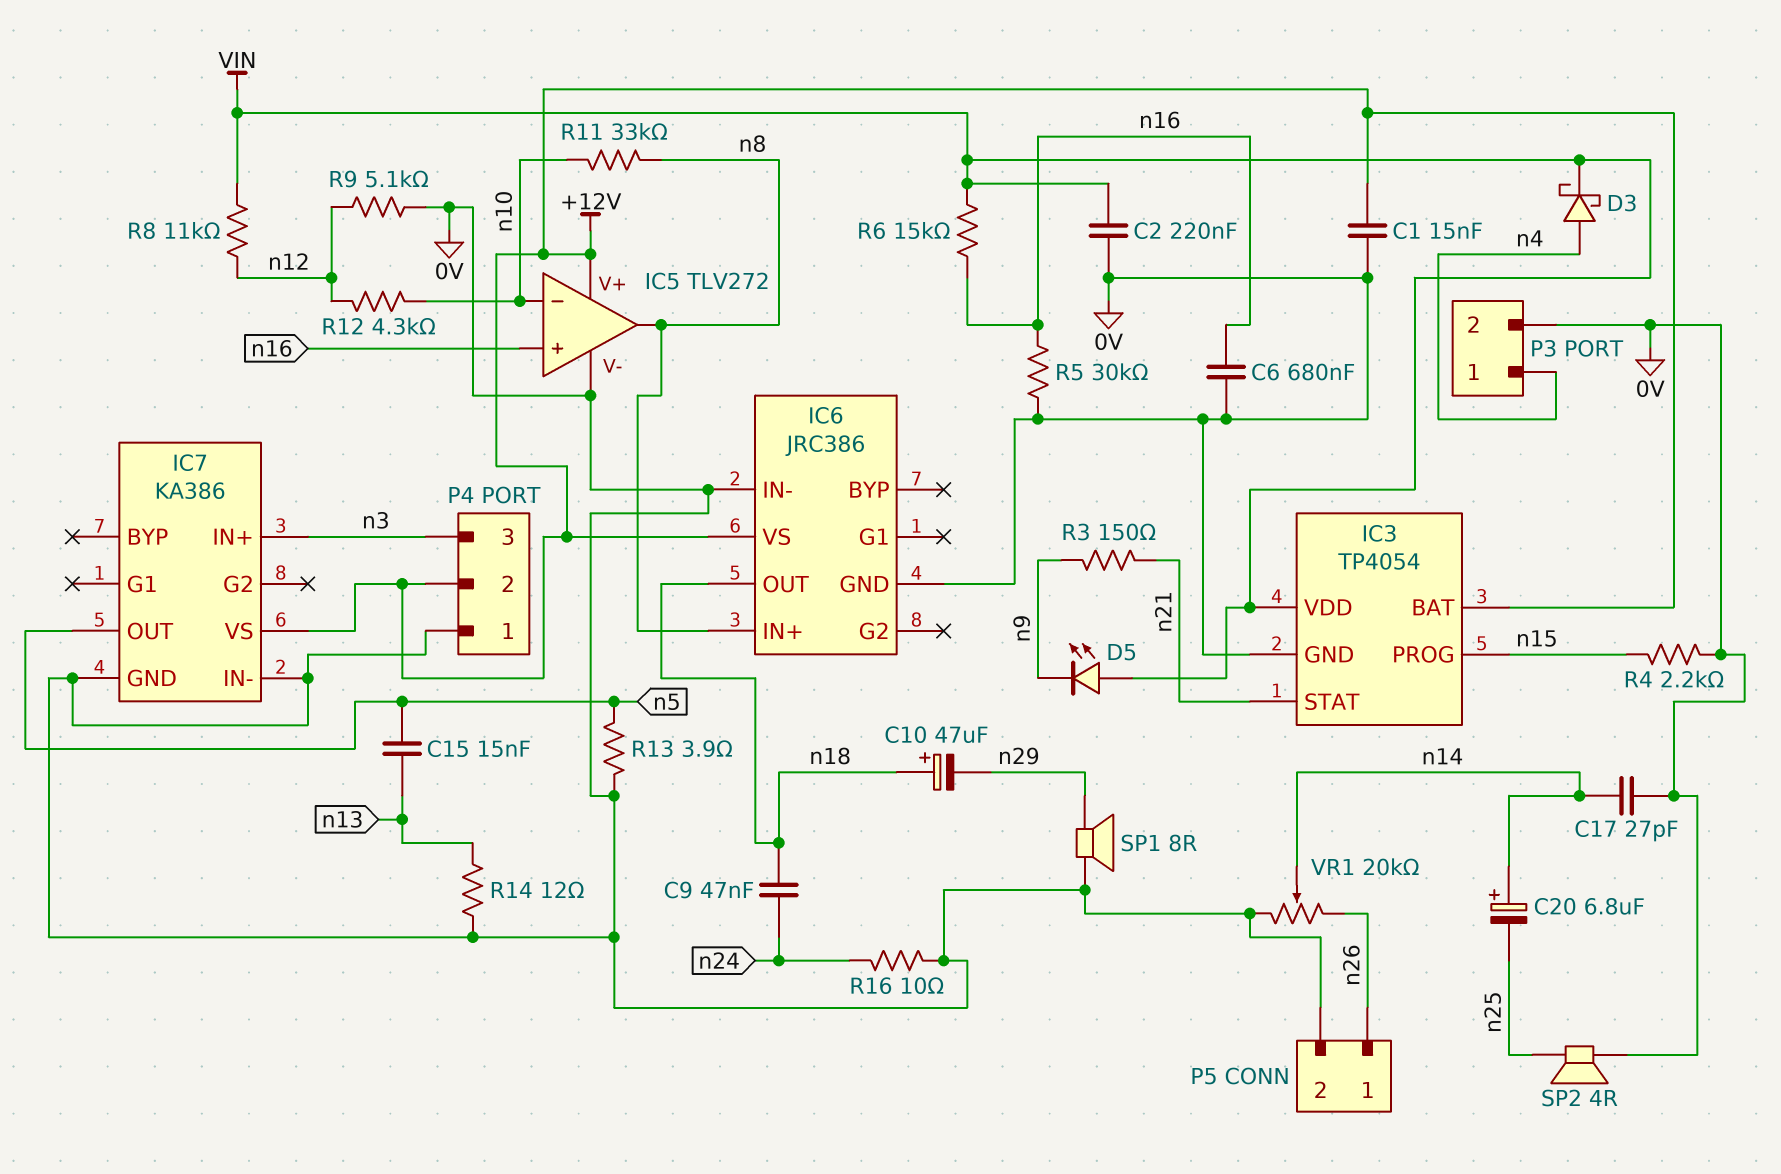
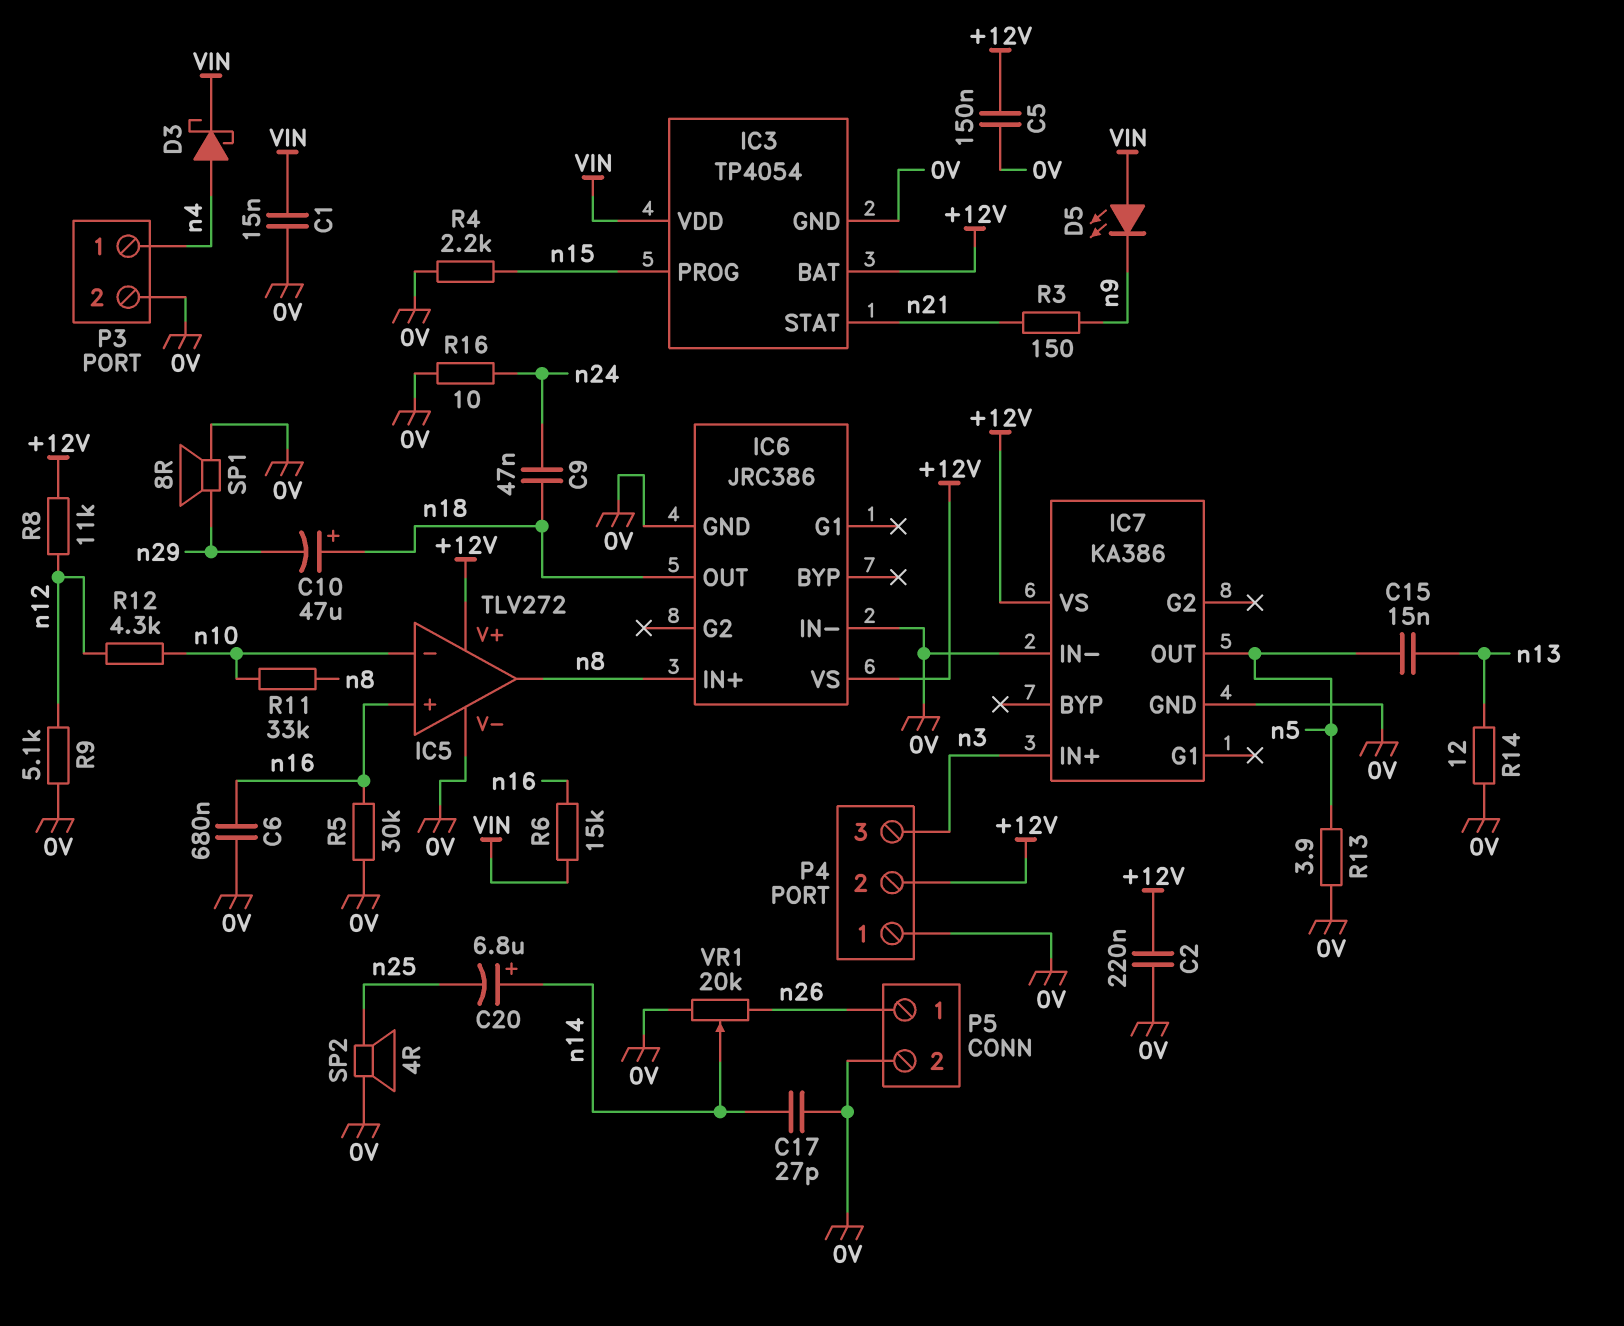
C1: 15nF (+12V, 0V) -> 15nF (0V, VIN)
C2: 220nF (0V, VIN) -> 220nF (+12V, 0V)
C5: none -> 150nF (+12V, 0V)
R8: 11k (VIN, n12) -> 11k (+12V, n12)

